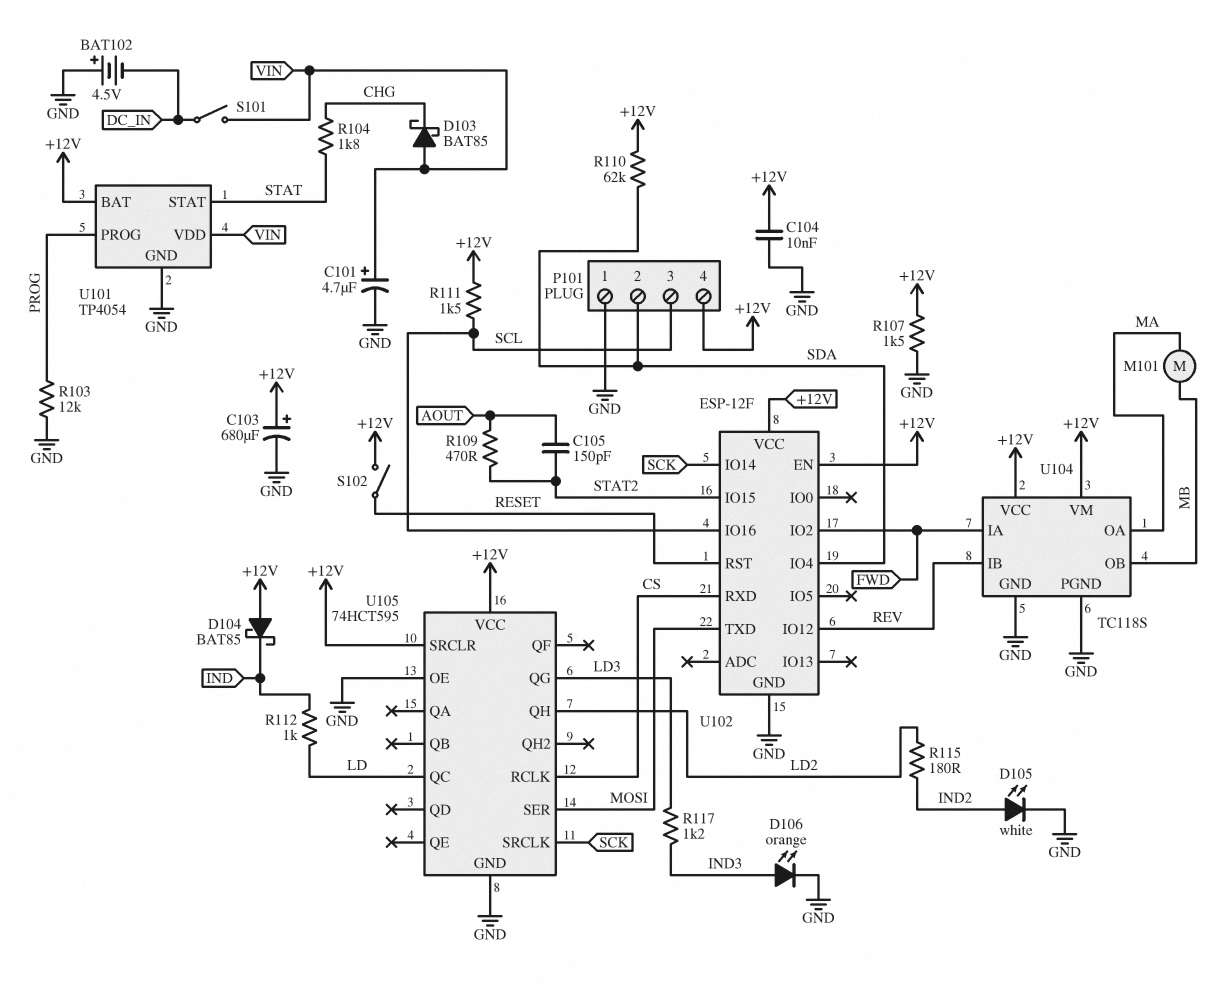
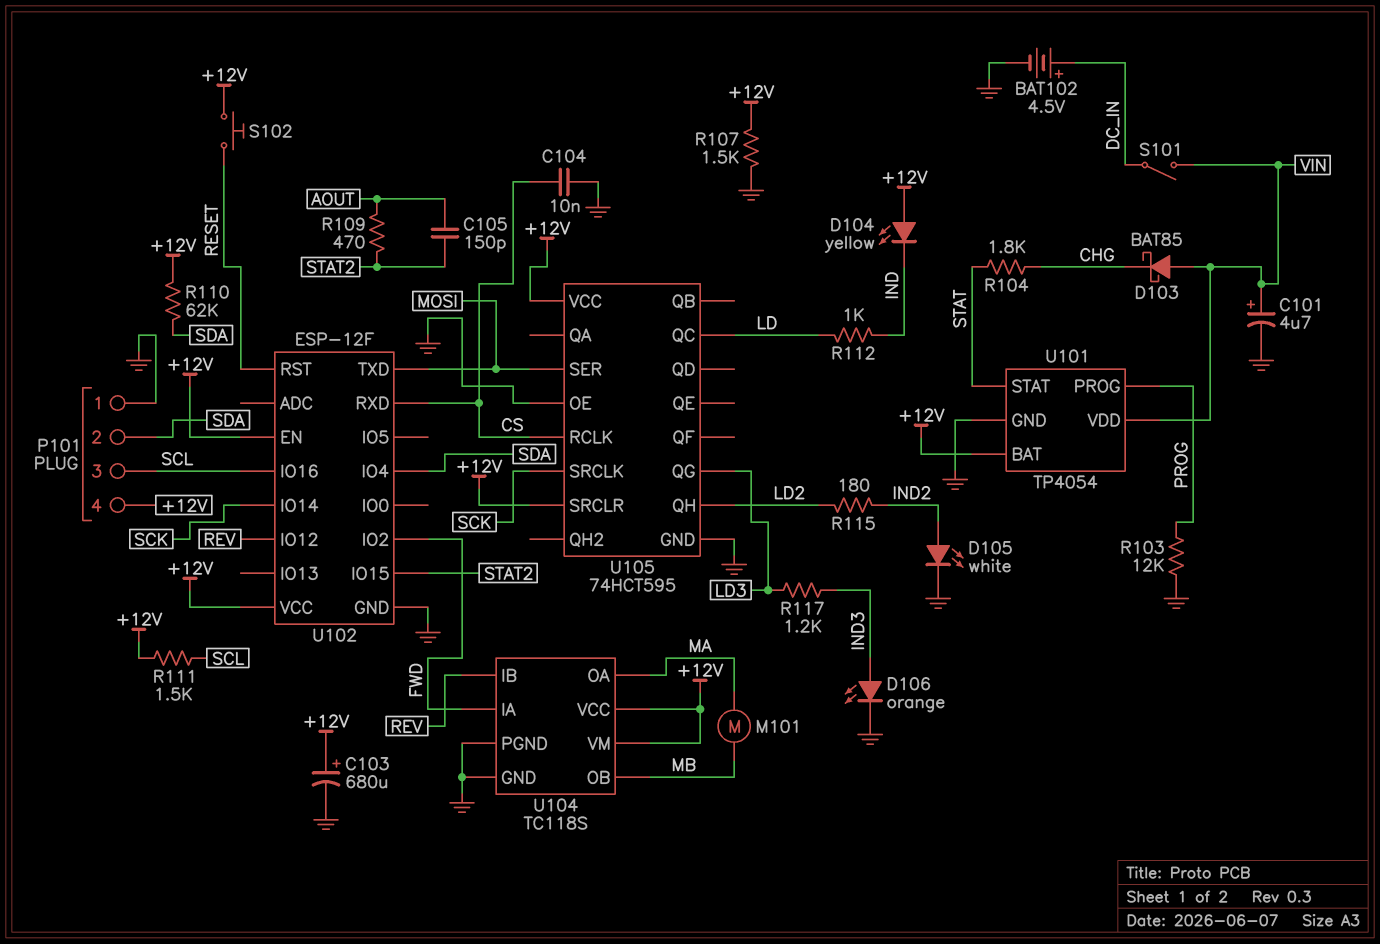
BAT102: 4.5V (plus GND, minus DC_IN) -> 4.5V (plus DC_IN, minus GND)
C104: 10nF (+12V, GND) -> 10nF (CS, GND)
D104: schottky BAT85 (A +12V, K IND) -> LED yellow (A +12V, K IND)
S102: switch (+12V, RESET) -> button (+12V, RESET)

